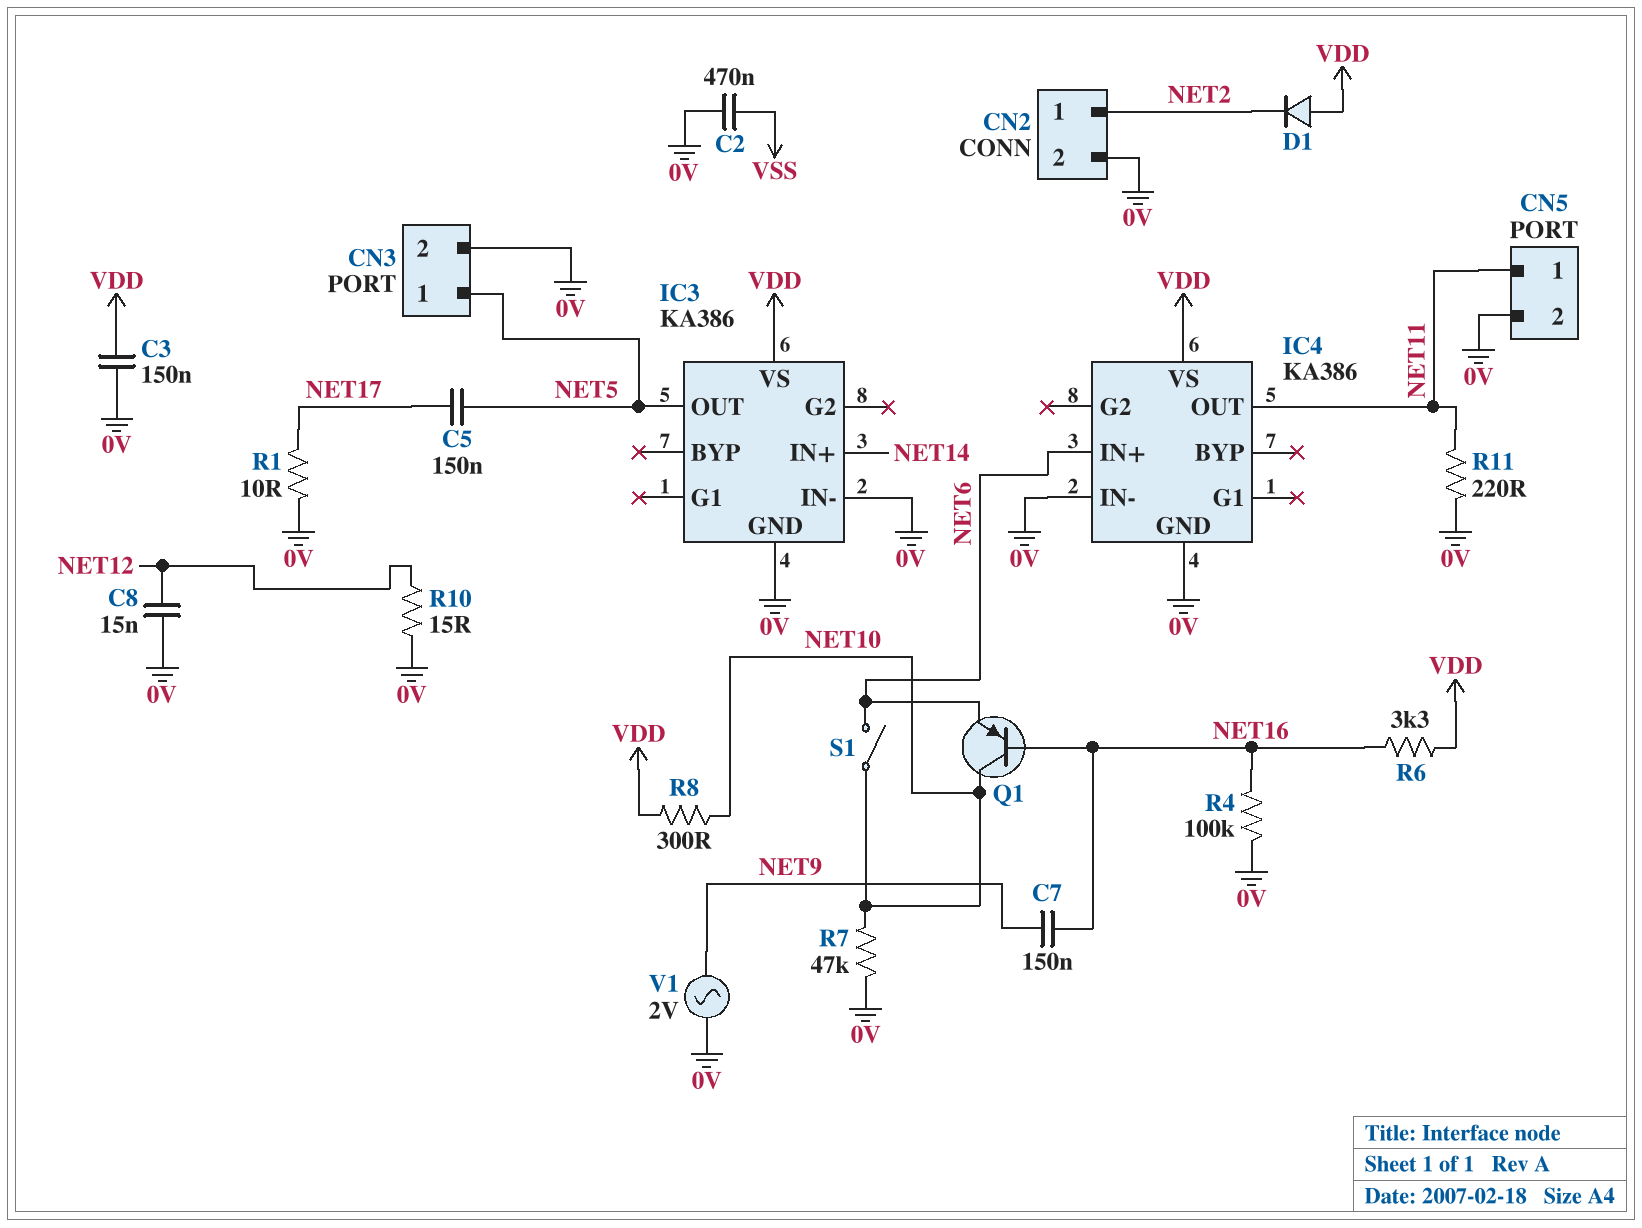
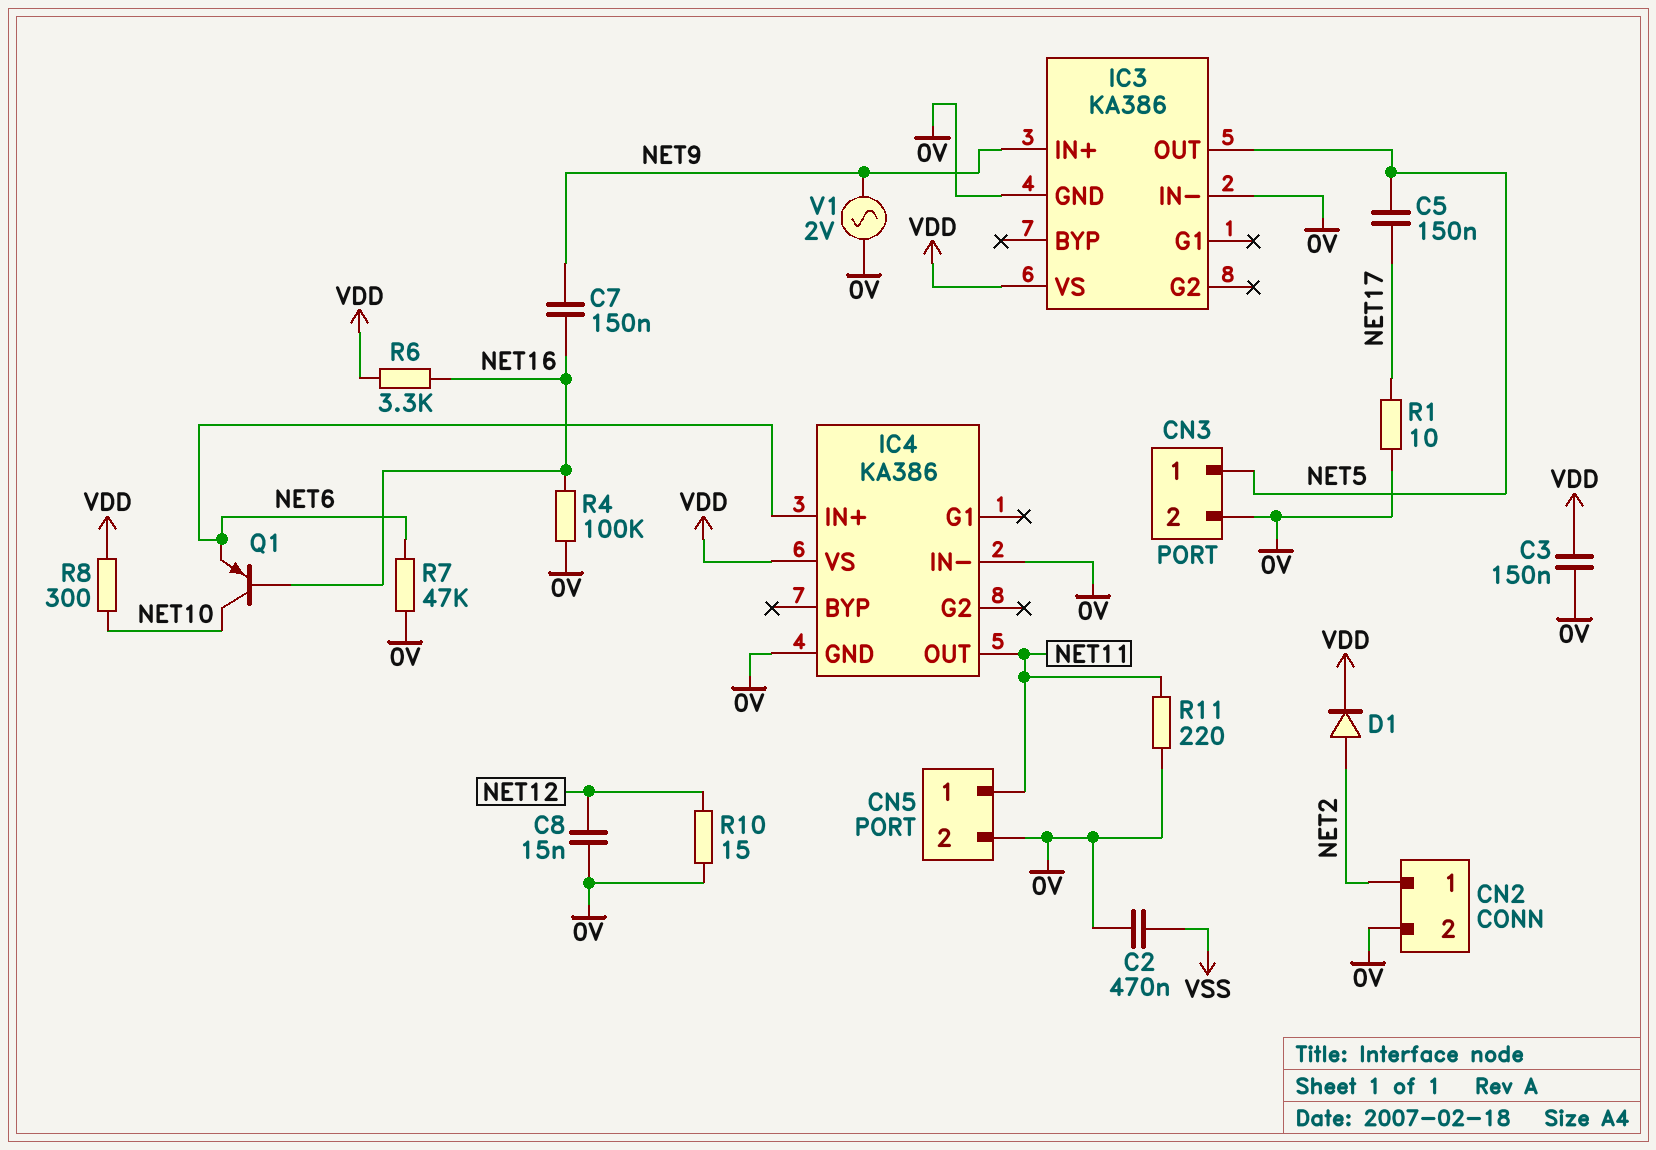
D1: diode (A VDD, K NET2) -> diode (A NET2, K VDD)
IC3 pin IN+: NET14 -> NET9
R7: 47k (0V, NET10) -> 47k (0V, NET6)
S1: switch (NET6, NET10) -> none

